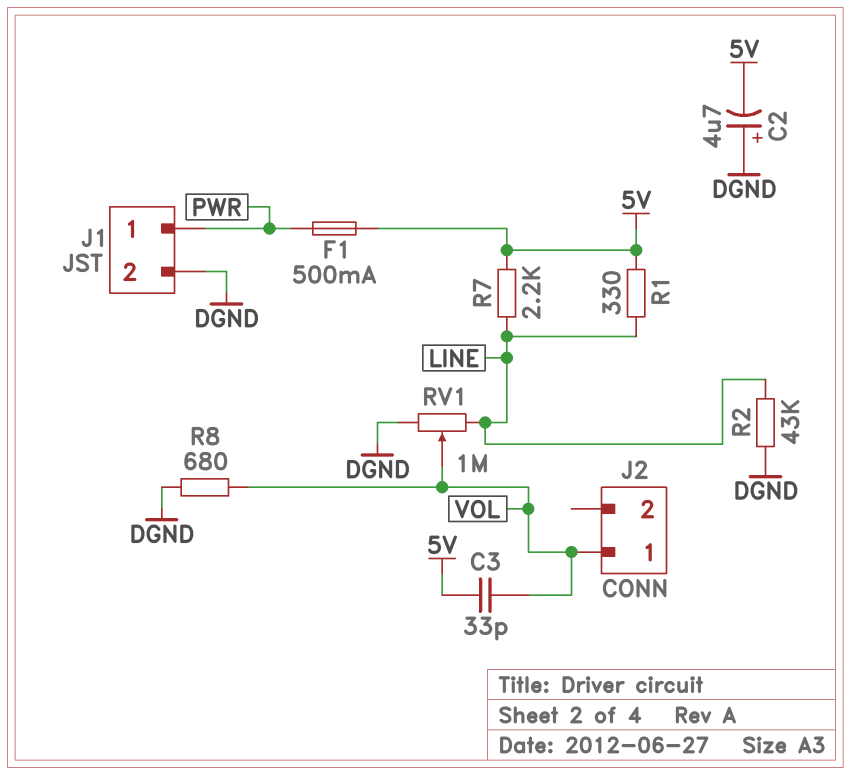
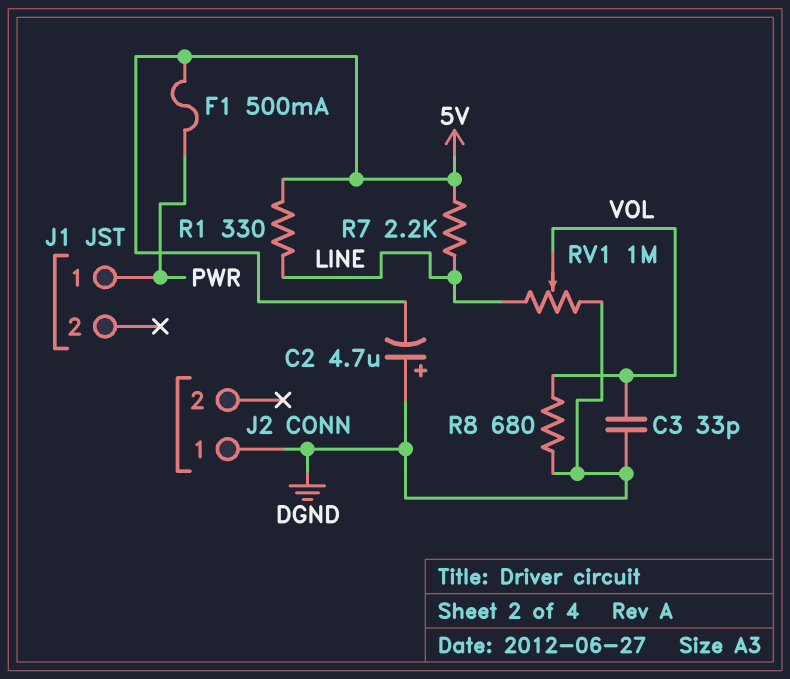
C3: 33pF (5V, VOL) -> 33pF (DGND, VOL)
J1 pin 2: DGND -> none
J2 pin 1: VOL -> DGND
R2: 43k (DGND, LINE) -> none

